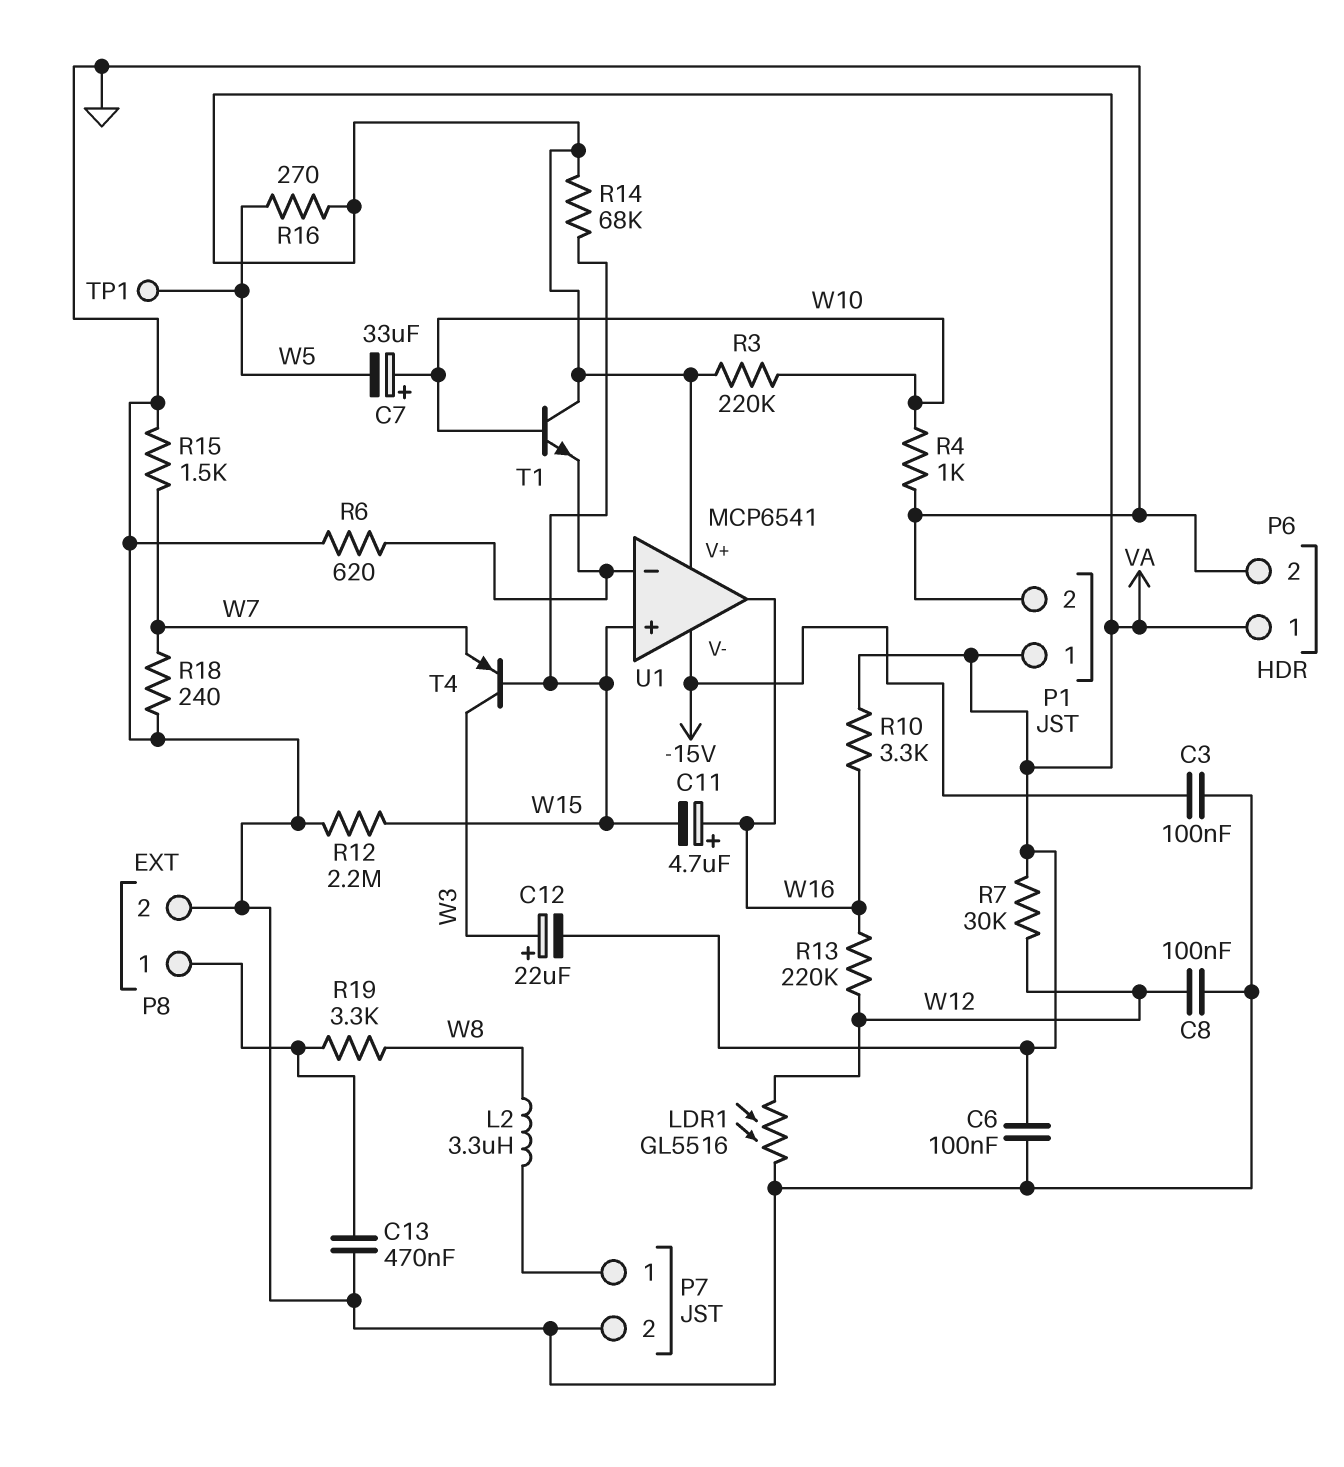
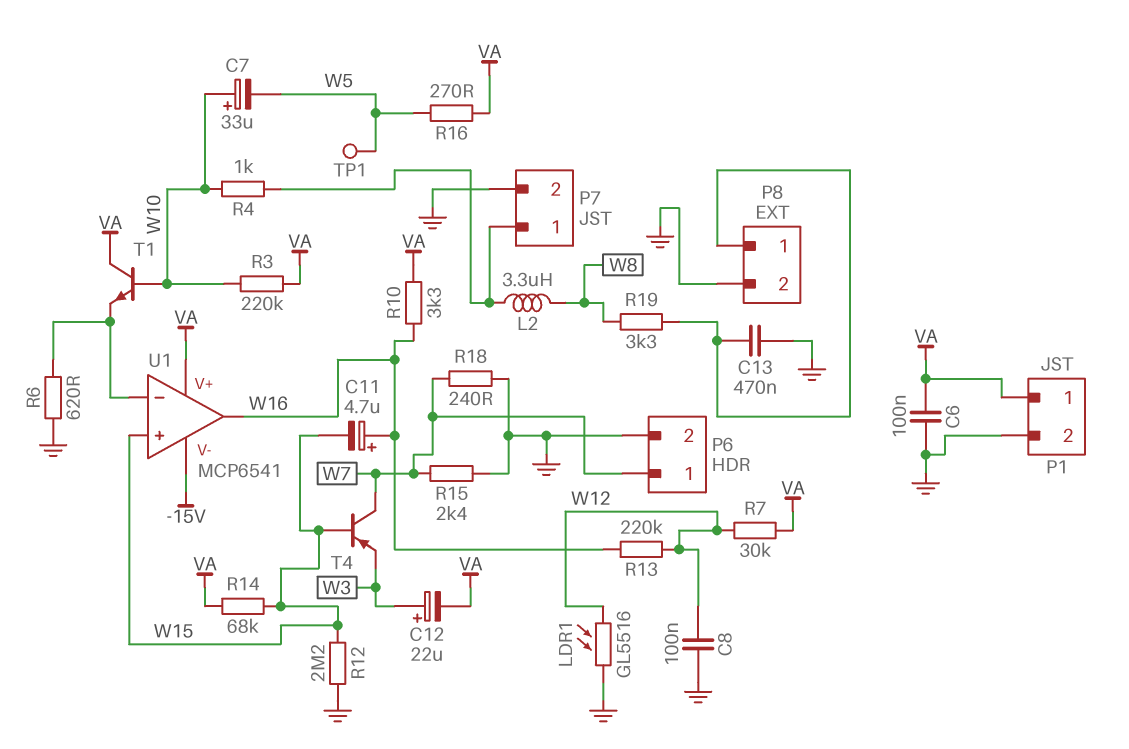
C3: 100nF (-15V, GND) -> none
P6 pin 1: VA -> W7
R4: 1k (GND, W10) -> 1k (P7/1, W10)
R15: 1.5k (GND, W7) -> 2.4k (GND, W7)
T4: PNP (B W15, C W3, E W7) -> PNP (B W15, C W7, E W3)

